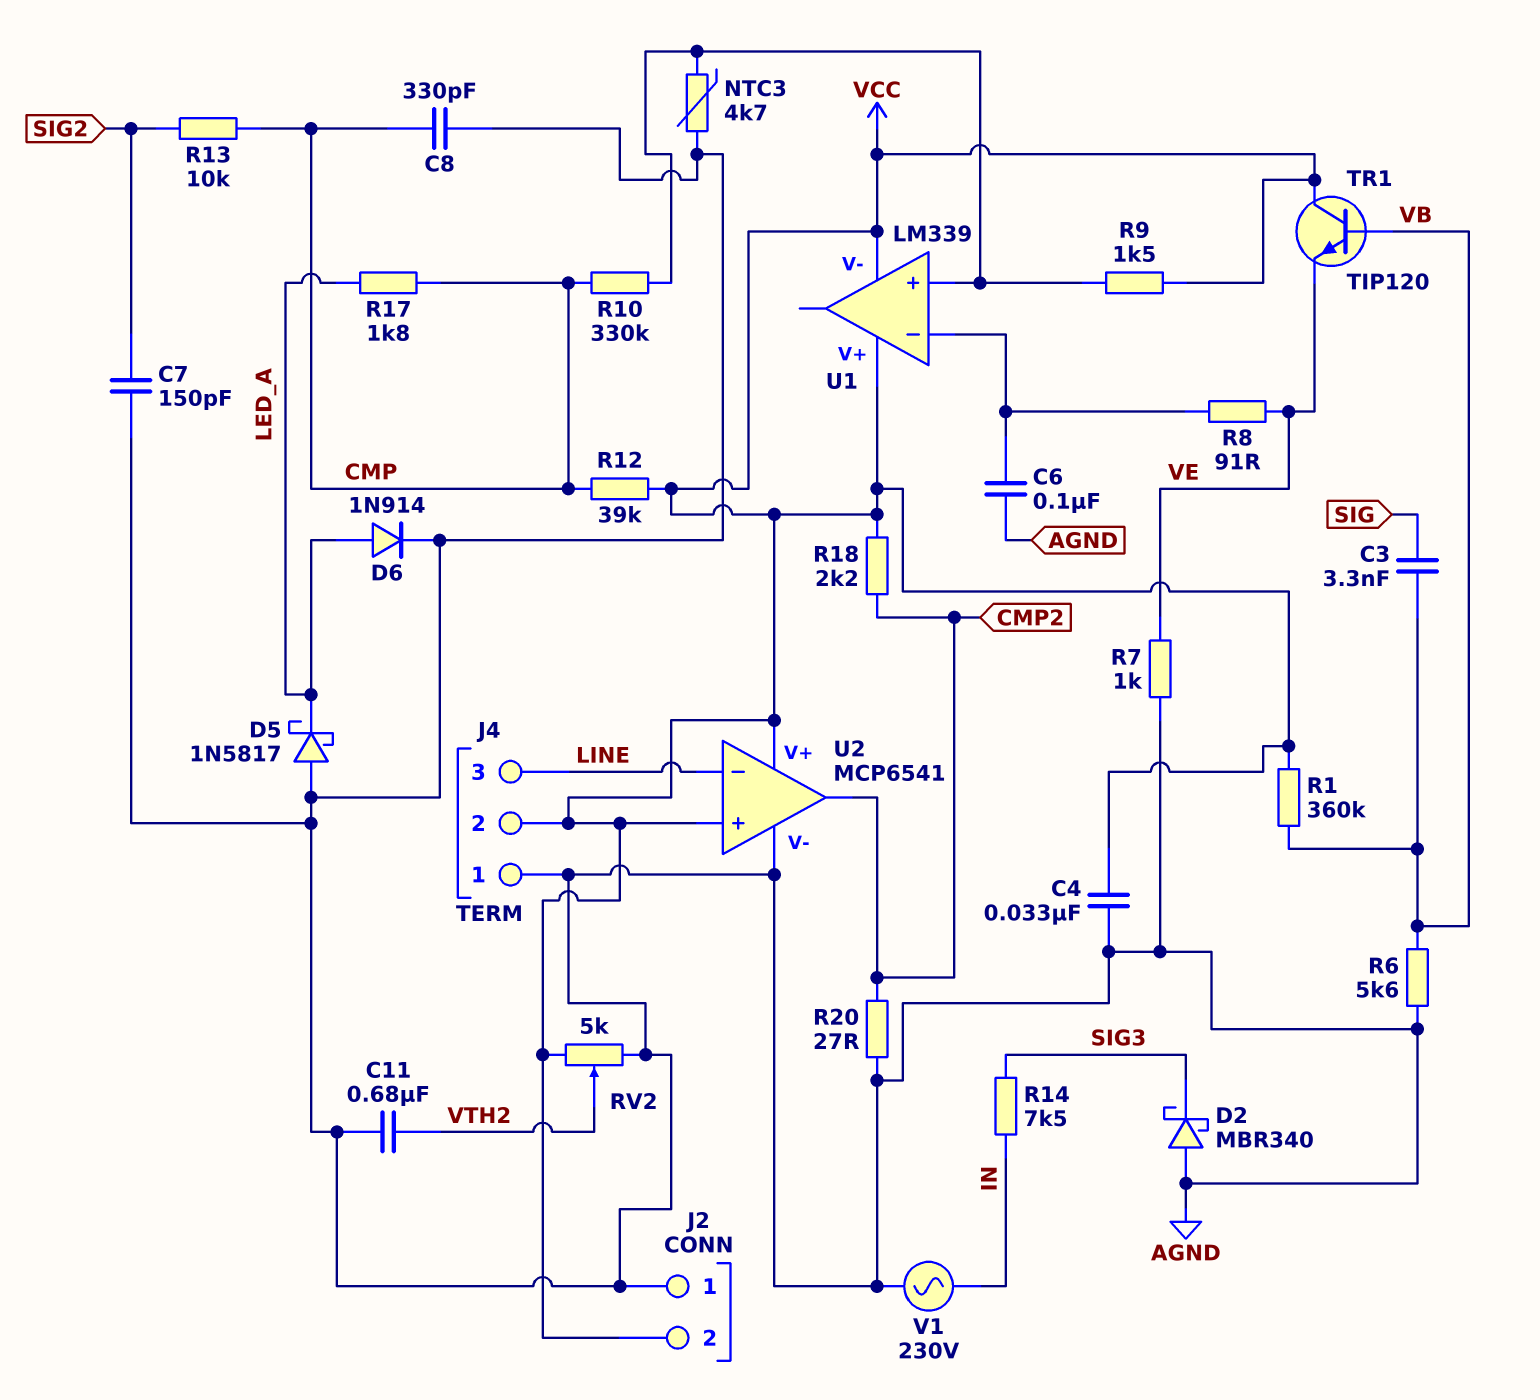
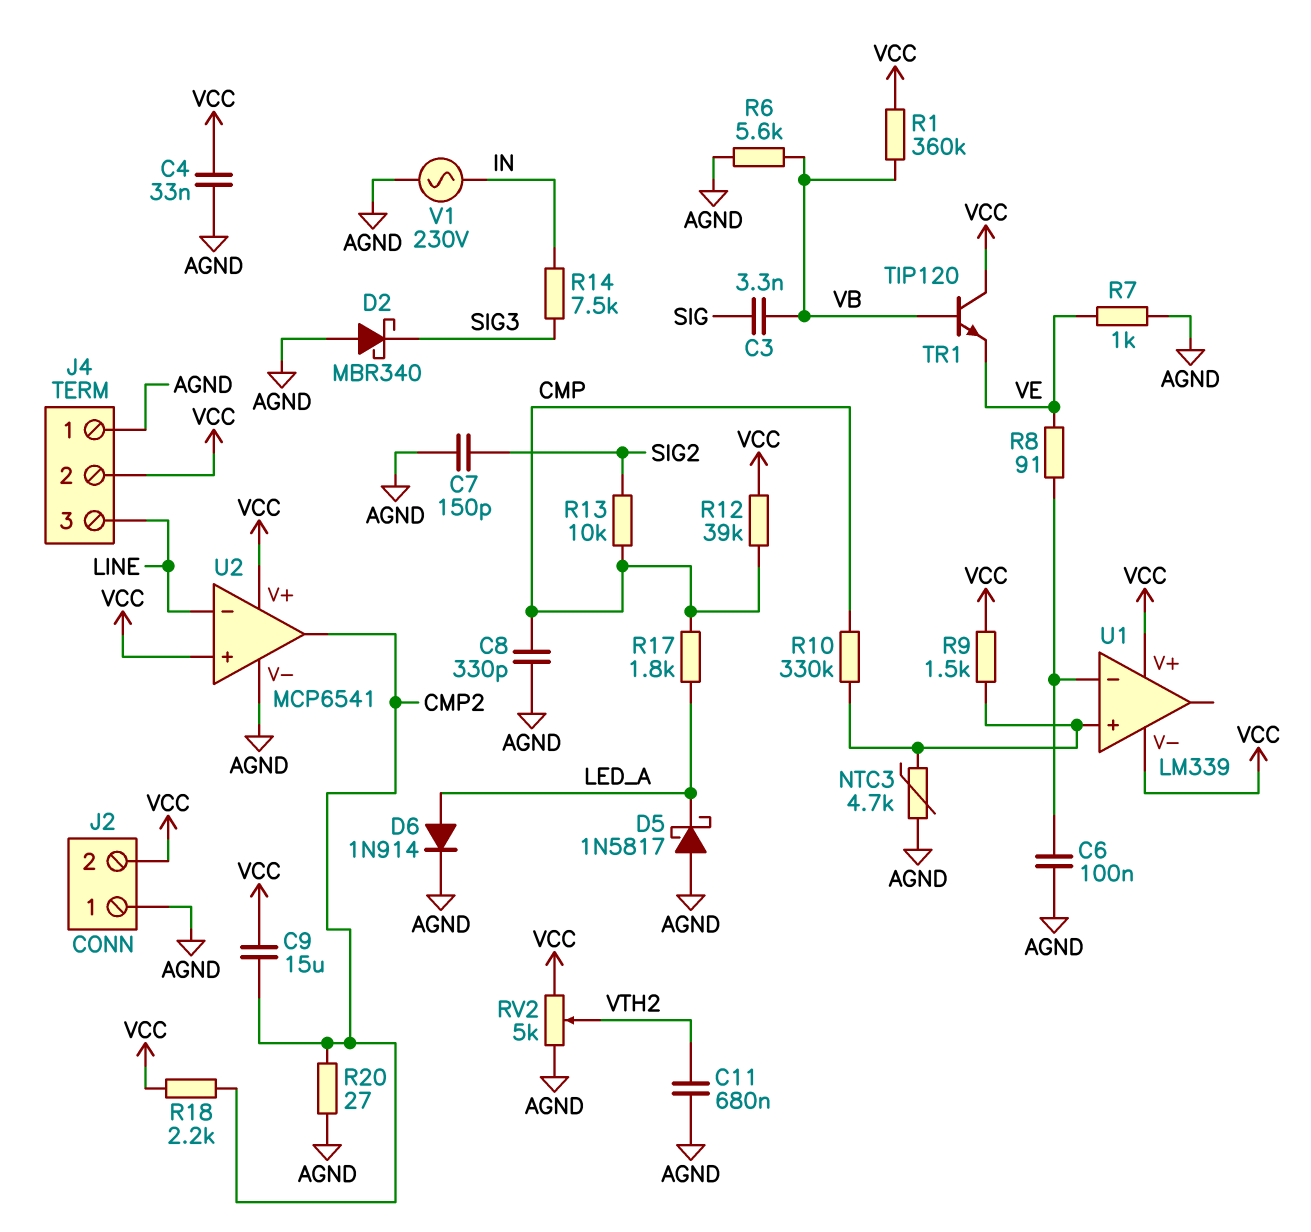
C9: none -> 15uF (CMP2, VCC)

